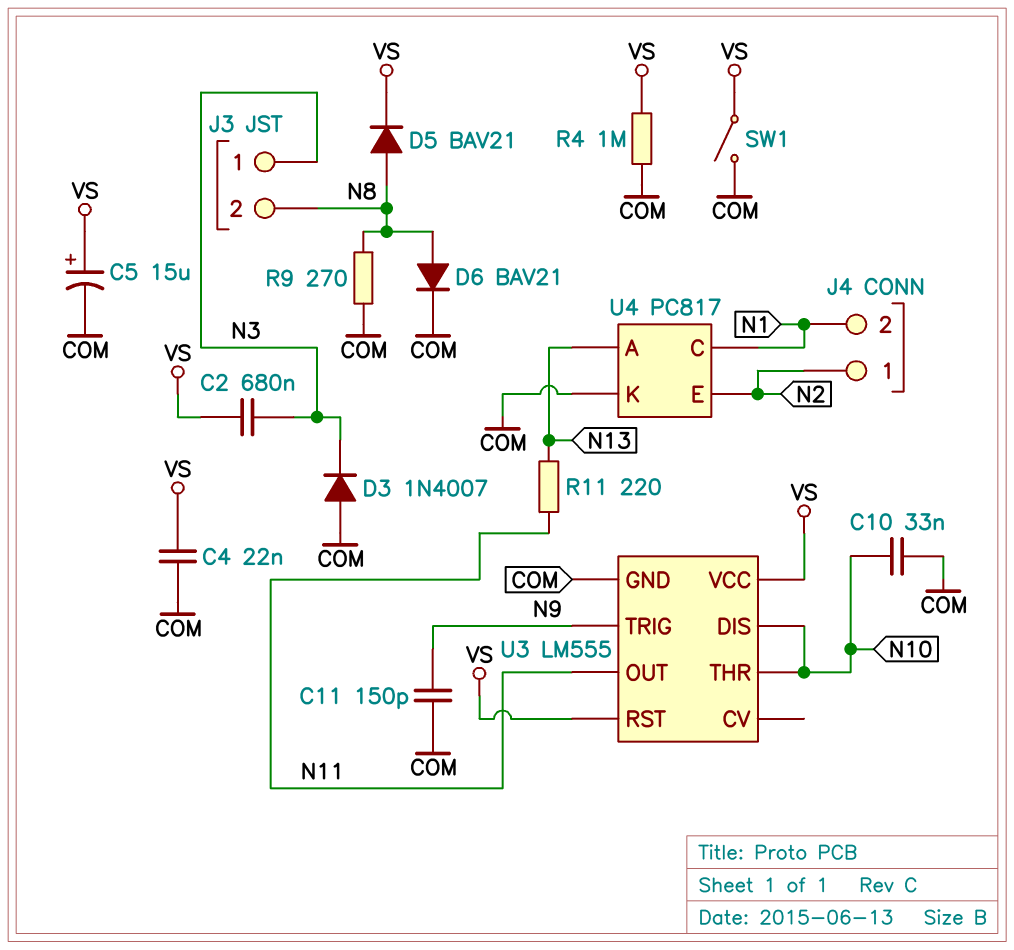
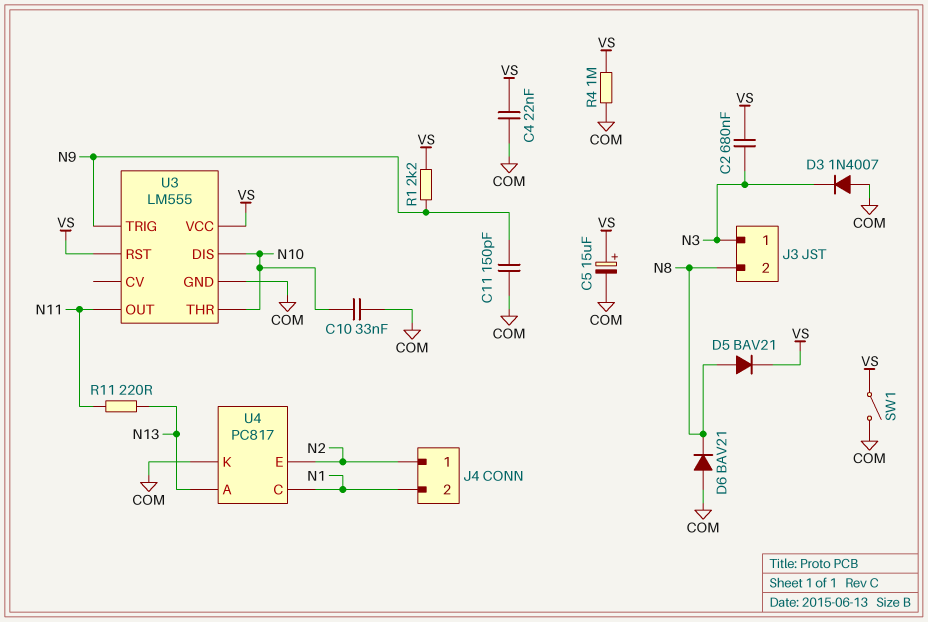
D6: diode BAV21 (A N8, K COM) -> diode BAV21 (A COM, K N8)
R1: none -> 2.2k (N9, VS)
R9: 270 (COM, N8) -> none

